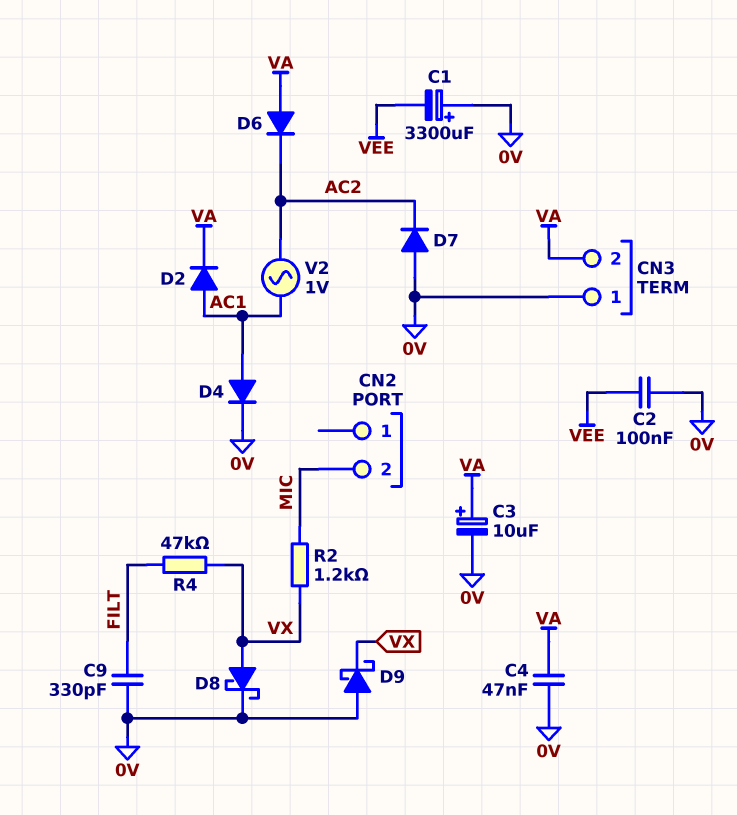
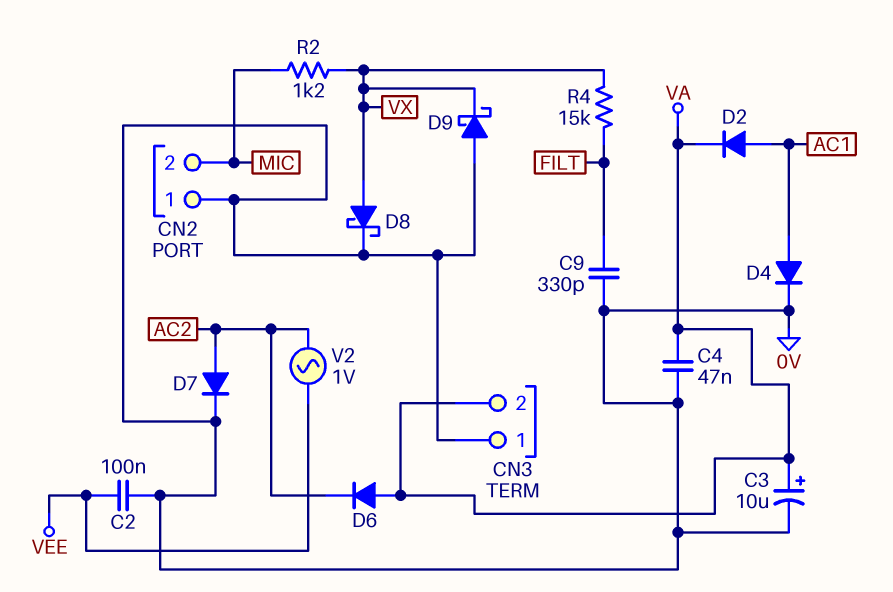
C1: 3300uF (plus 0V, minus VEE) -> none
CN2 pin 1: none -> 0V
D7: diode (A 0V, K AC2) -> diode (A AC2, K 0V)
R4: 47k (FILT, VX) -> 15k (FILT, VX)
V2: AC 1V (AC1, AC2) -> AC 1V (AC2, VEE)

